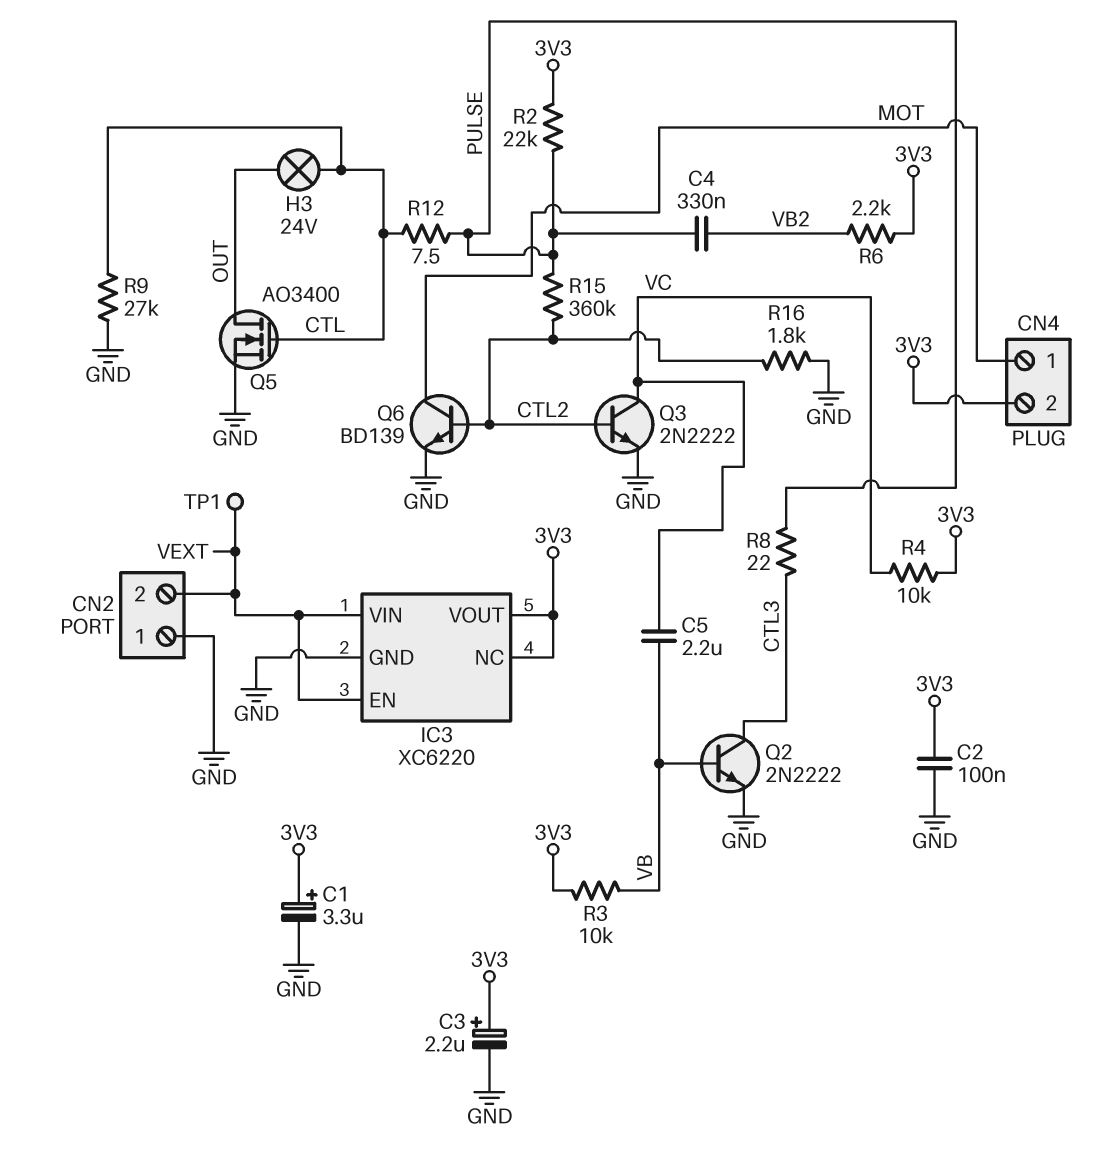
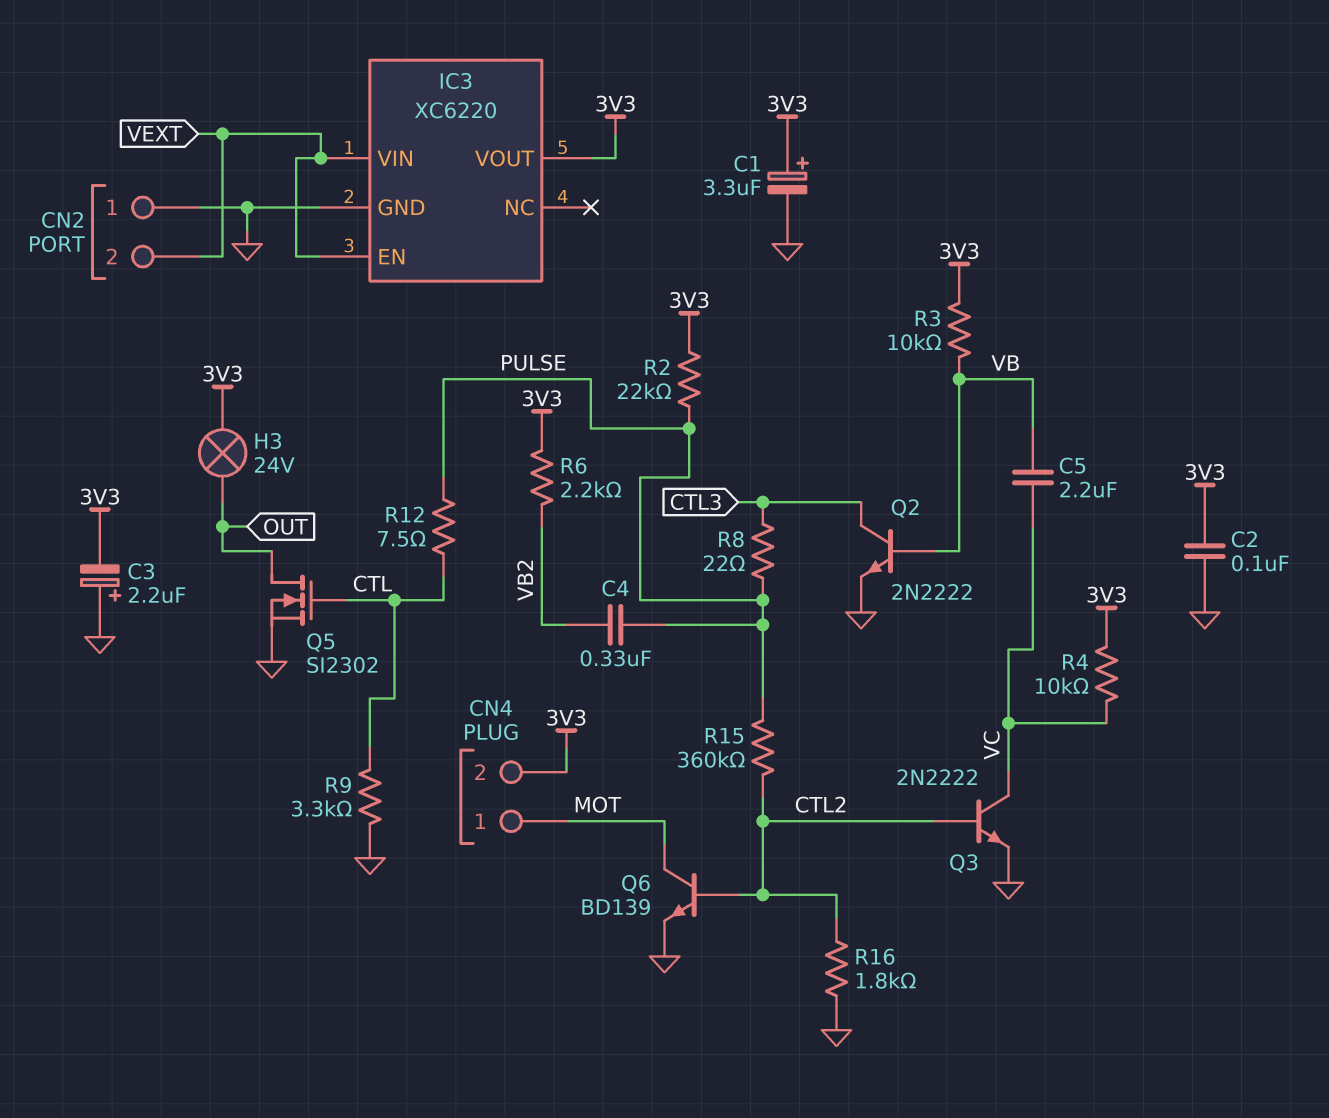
C3: 2.2uF (plus 3V3, minus GND) -> 2.2uF (plus GND, minus 3V3)
H3: lamp 24V (CTL, OUT) -> lamp 24V (3V3, OUT)
IC3 pin NC: 3V3 -> none
Q5: NMOS AO3400 (G CTL, D OUT, S GND) -> NMOS SI2302 (G CTL, D OUT, S GND)
R9: 27k (CTL, GND) -> 3.3k (CTL, GND)
TP1: test point (VEXT) -> none

